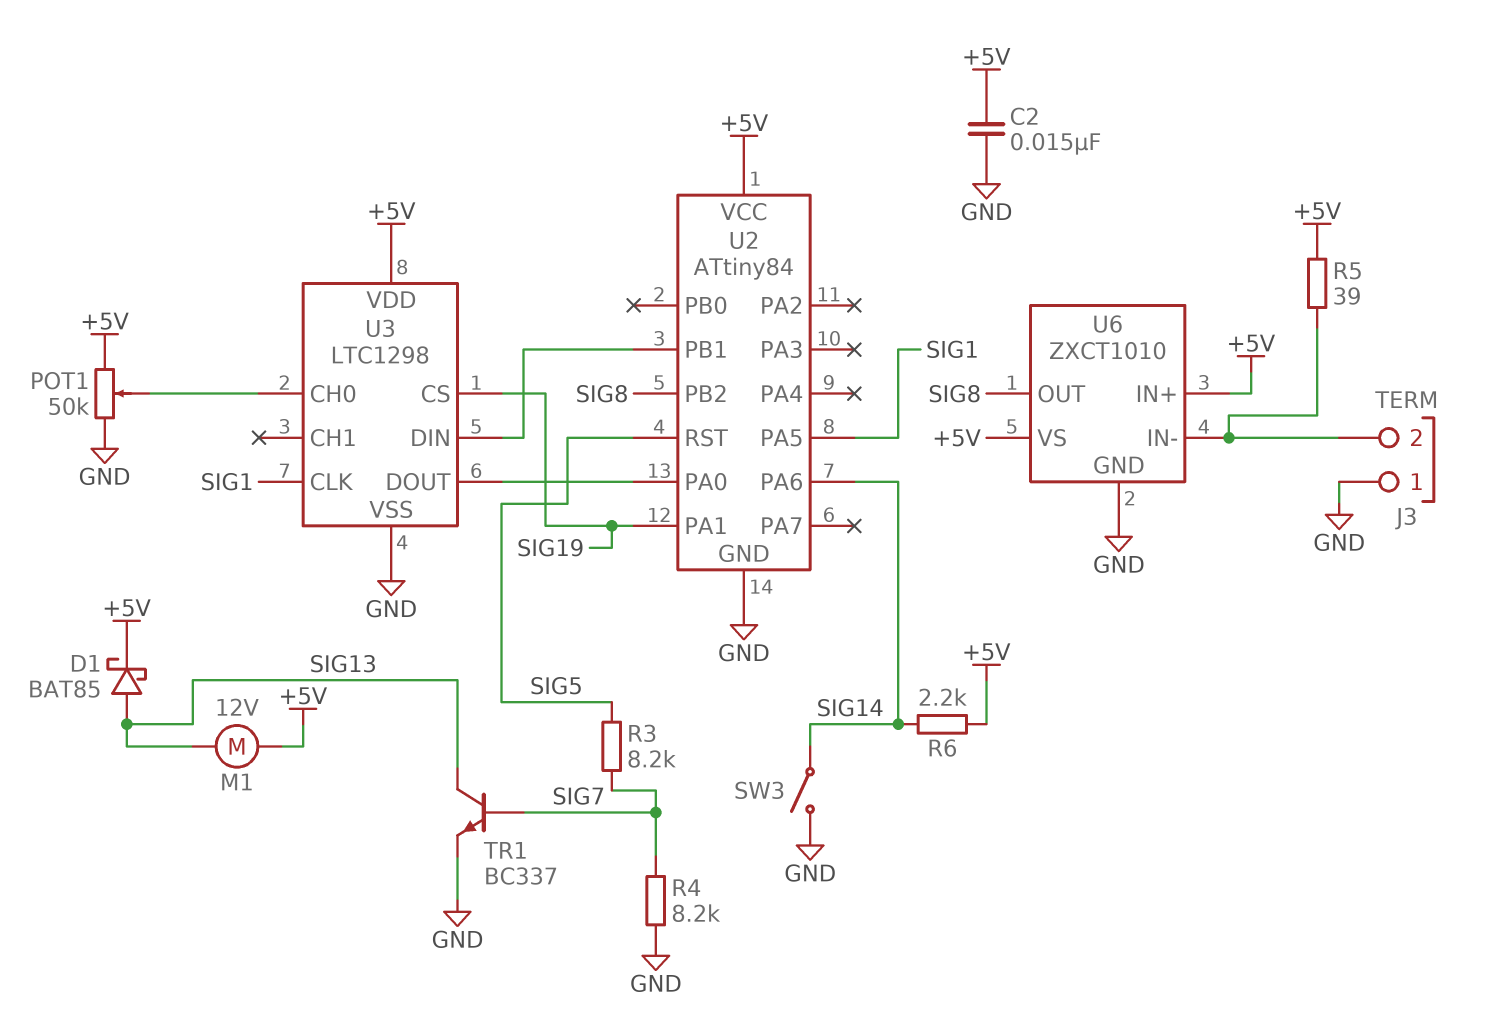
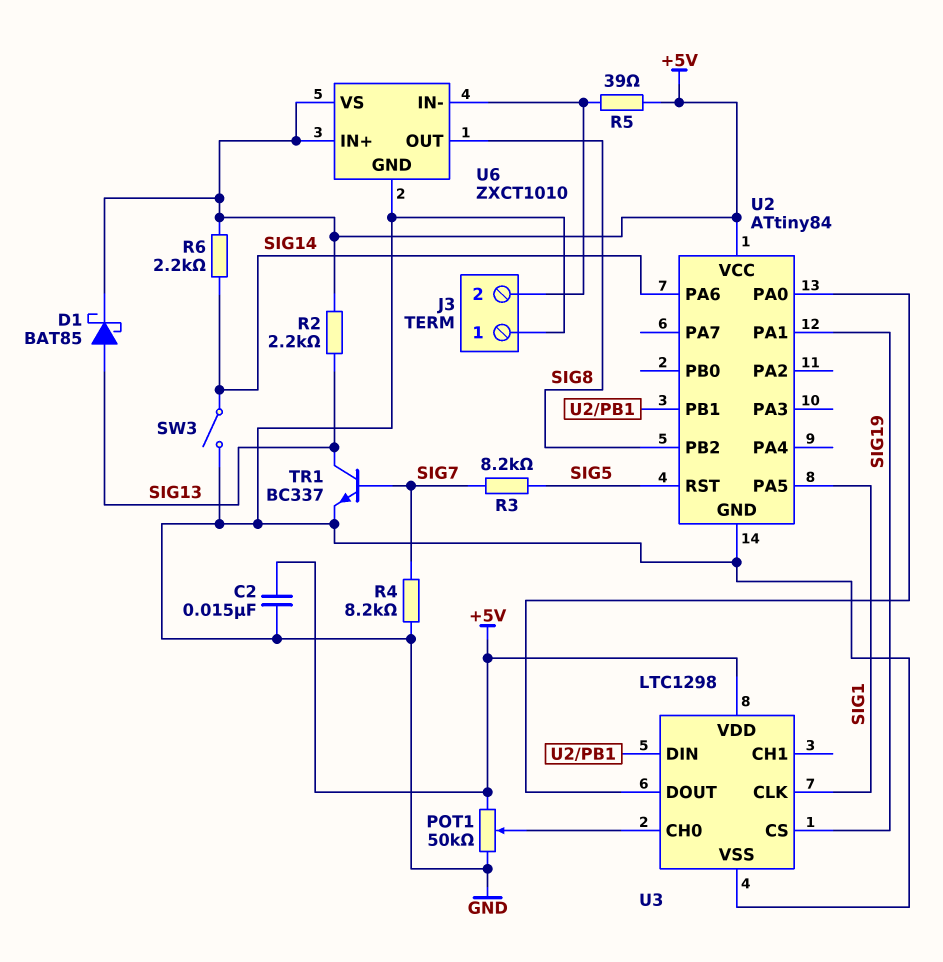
M1: motor 12V (+5V, SIG13) -> none
R2: none -> 2.2k (+5V, SIG13)

